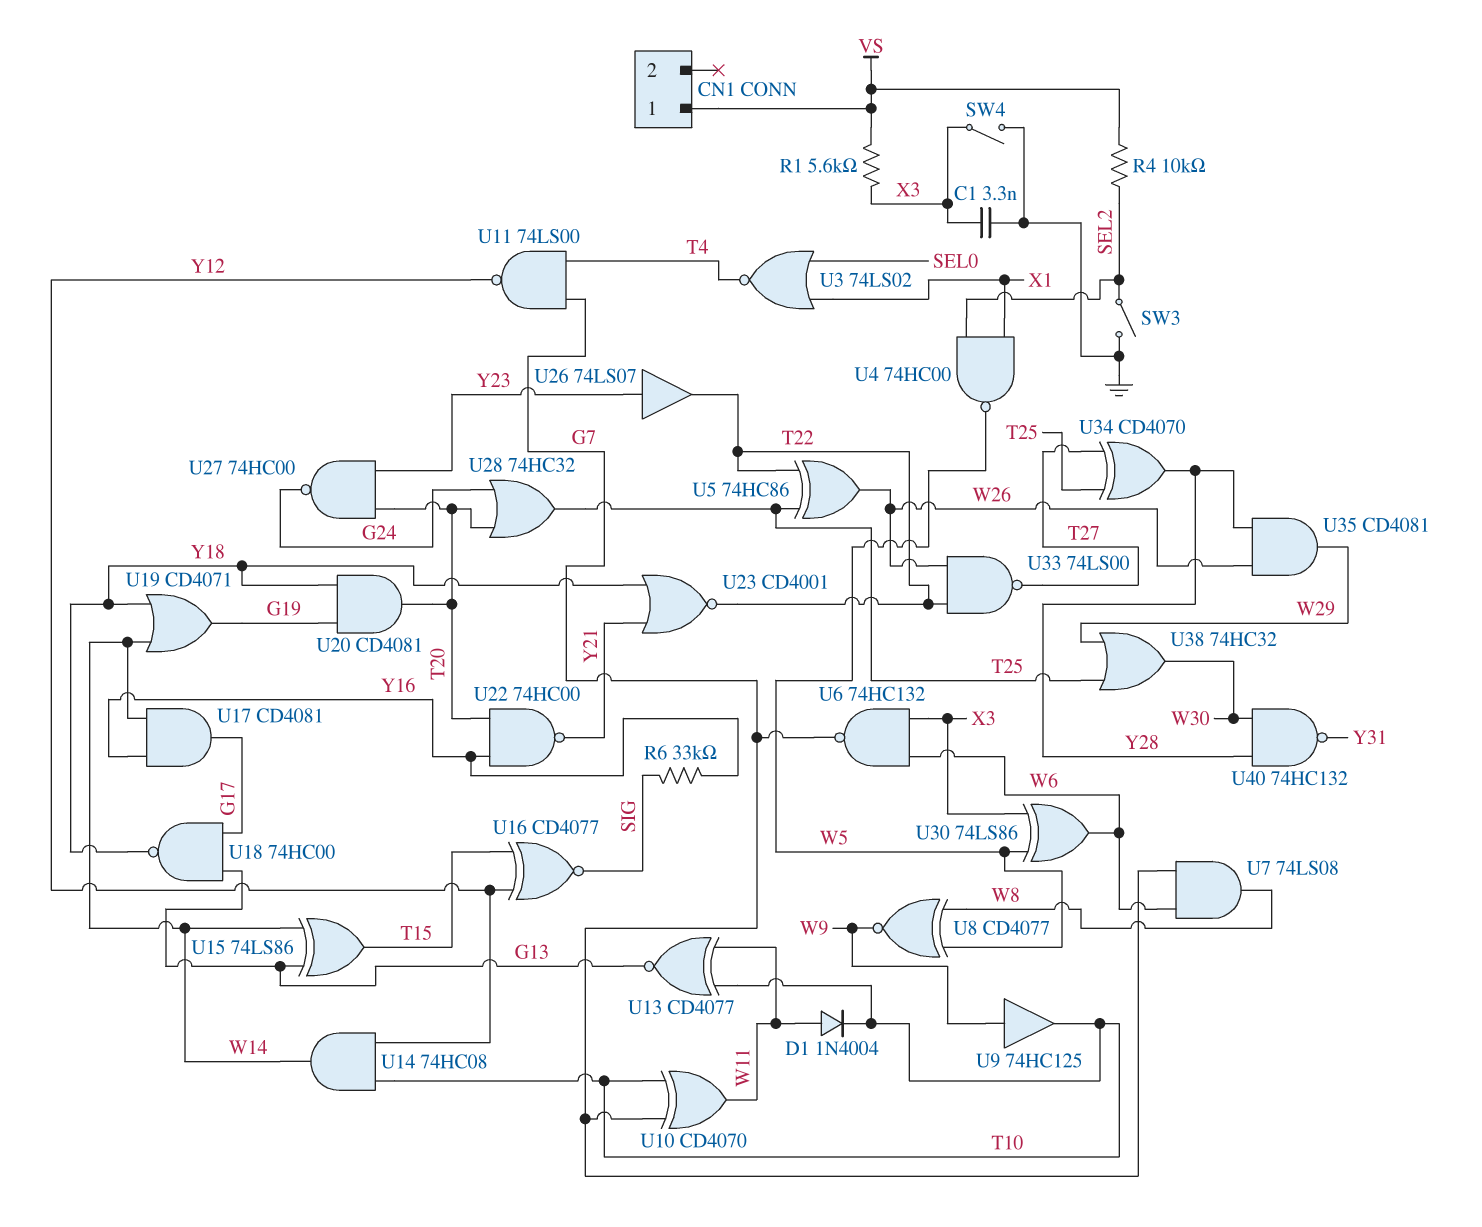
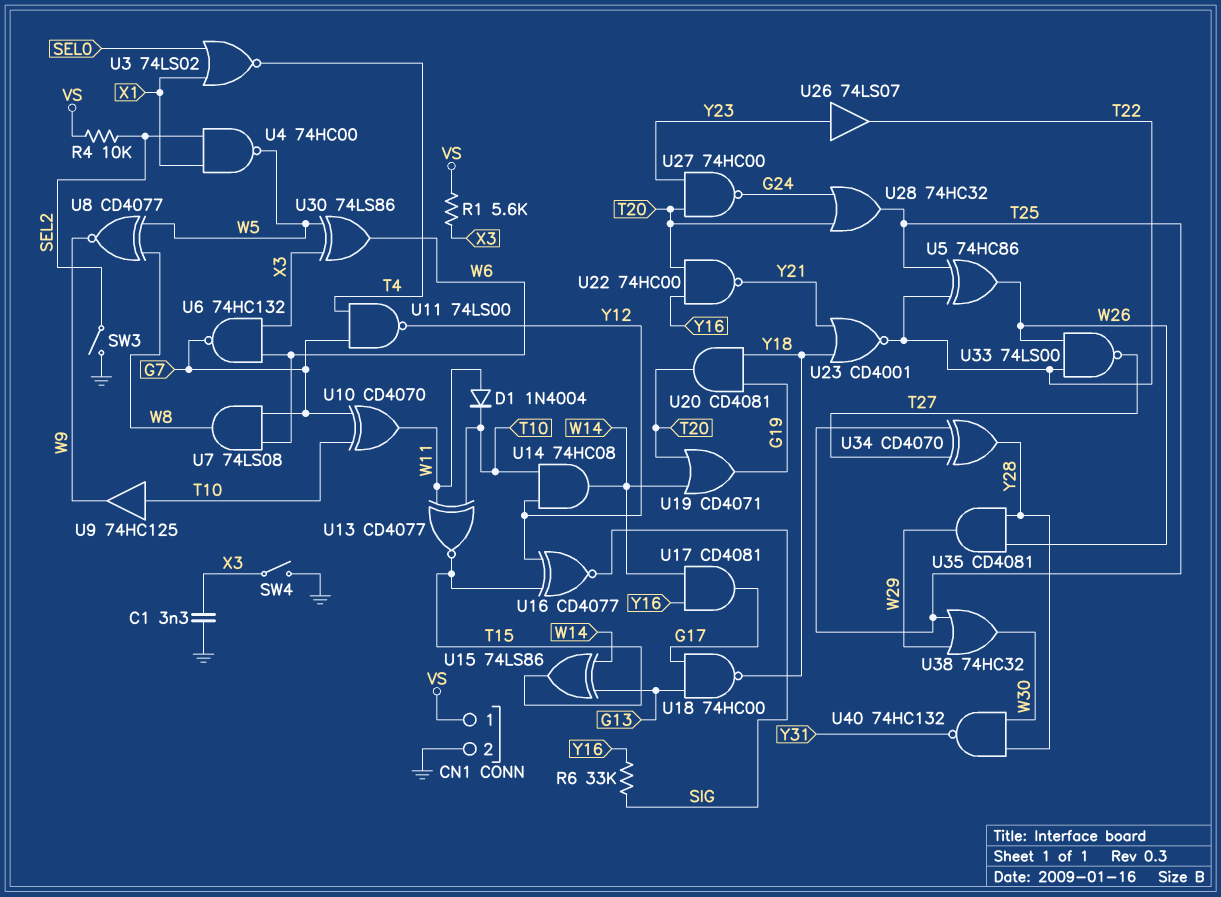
CN1 pin 2: none -> GND
U9: buffer 74HC125 (in W9, out T10) -> buffer 74HC125 (in T10, out W9)
U13: XNOR CD4077 (in T10, in W11, out G13) -> XNOR CD4077 (in T10, in W11, out T15)
U19: OR CD4071 (in W14, in Y18, out G19) -> OR CD4071 (in T20, in W14, out G19)

